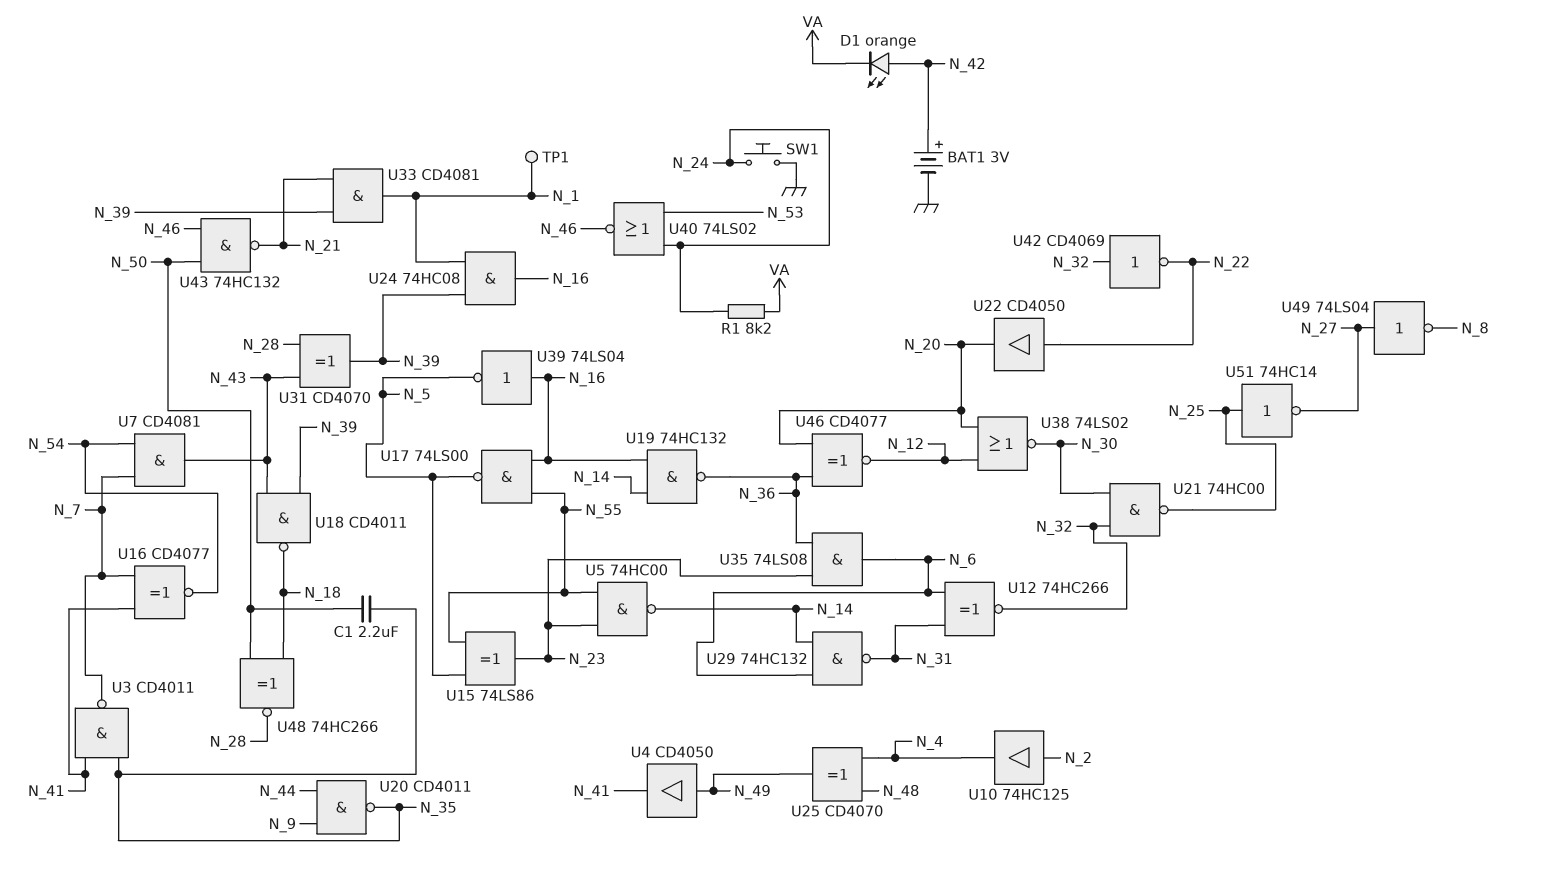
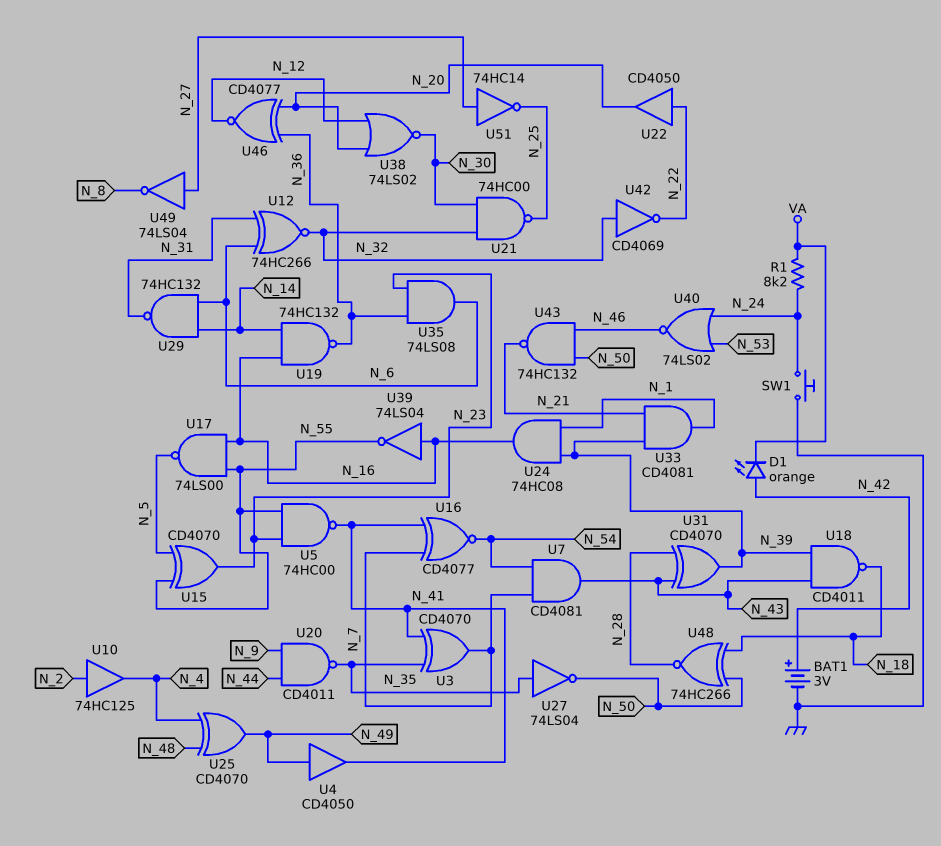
C1: 2.2uF (N_35, N_50) -> none
TP1: test point (N_1) -> none
U3: NAND CD4011 (in N_35, in N_41, out N_7) -> XOR CD4070 (in N_35, in N_41, out N_7)
U5: NAND 74HC00 (in N_23, in N_55, out N_14) -> NAND 74HC00 (in N_23, in N_55, out N_41)
U15: XOR 74LS86 (in N_5, in N_55, out N_23) -> XOR CD4070 (in N_5, in N_55, out N_23)
U27: none -> NOT 74LS04 (in N_35, out N_50)
U39: NOT 74LS04 (in N_16, out N_5) -> NOT 74LS04 (in N_16, out N_55)
U51: NOT 74HC14 (in N_25, out N_27) -> NOT 74HC14 (in N_27, out N_25)

